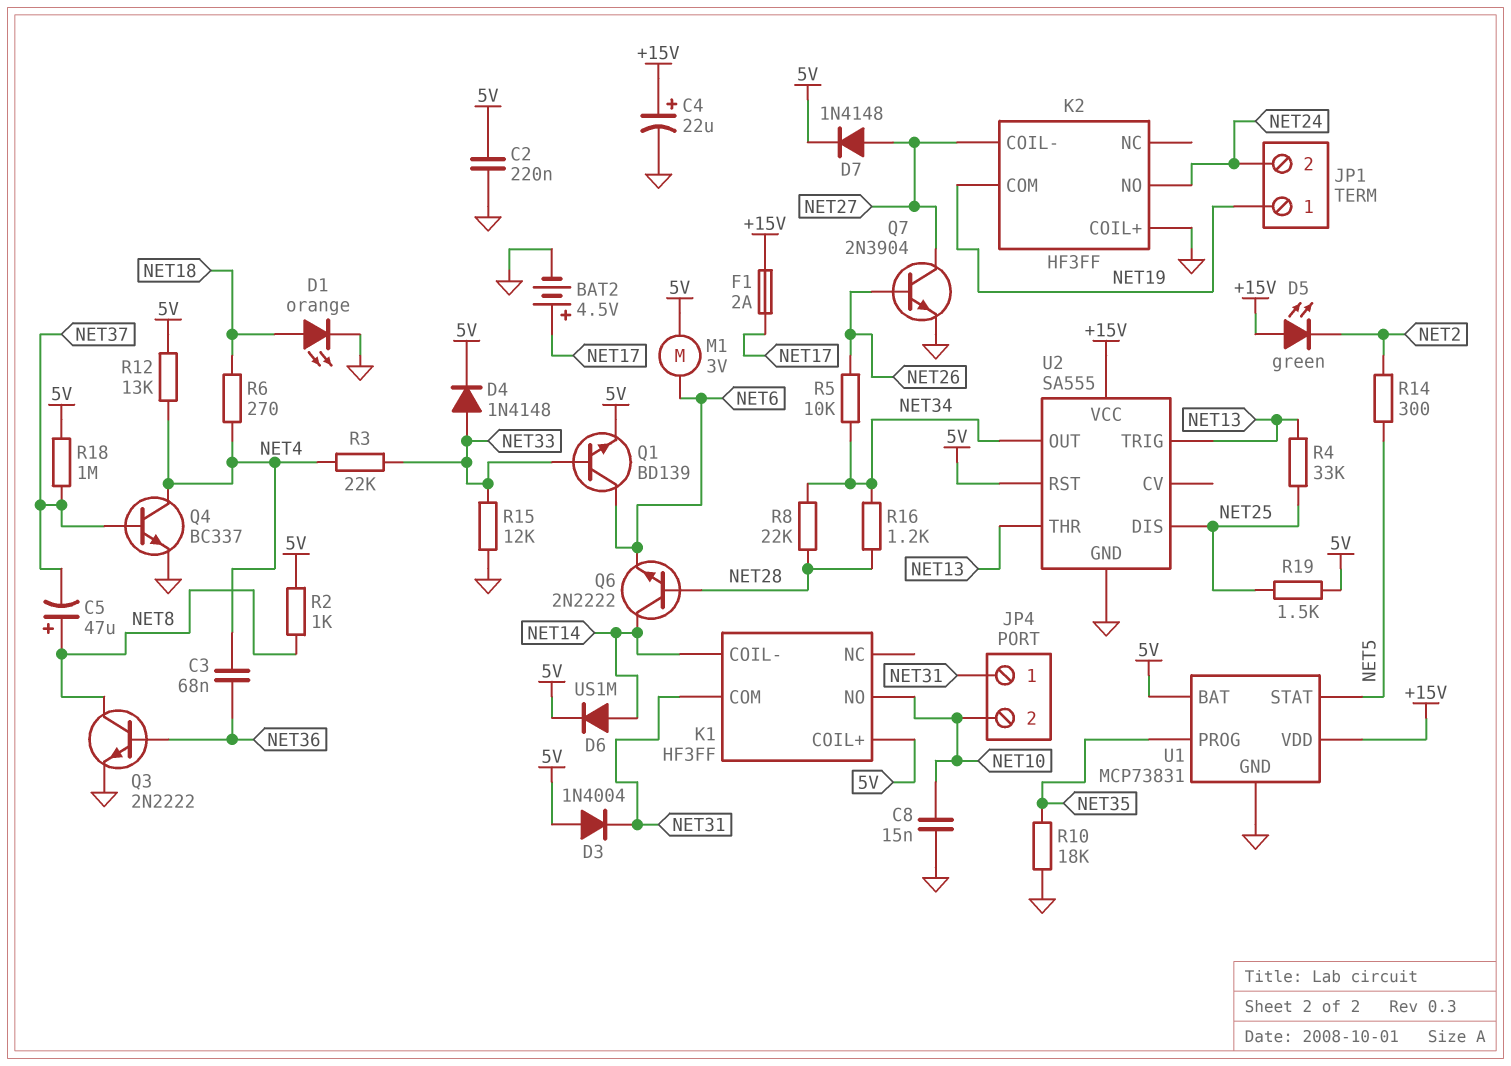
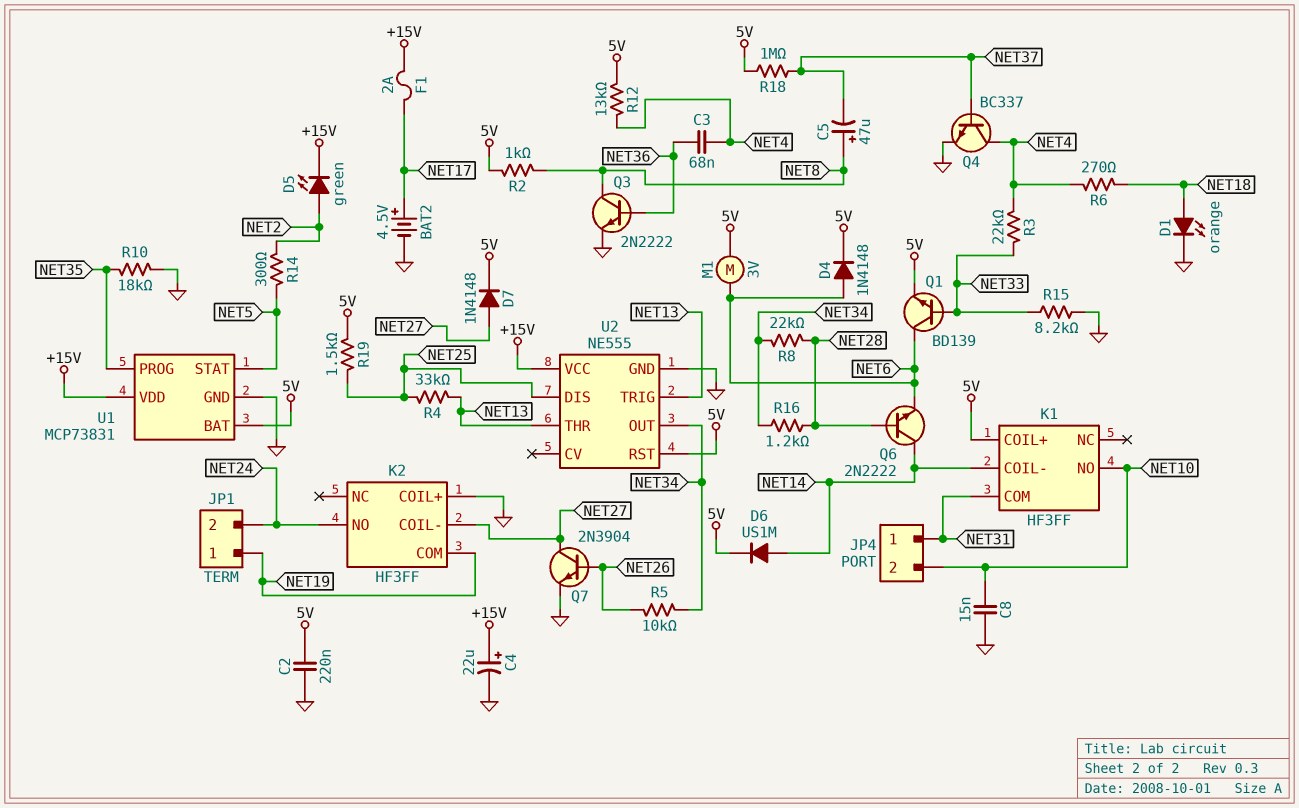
D3: diode 1N4004 (A 5V, K NET31) -> none
D4: diode 1N4148 (A NET33, K 5V) -> diode 1N4148 (A NET6, K 5V)
D5: LED green (A +15V, K NET2) -> LED green (A NET2, K +15V)
R15: 12k (GND, NET33) -> 8.2k (GND, NET33)
U2: SA555 -> NE555

